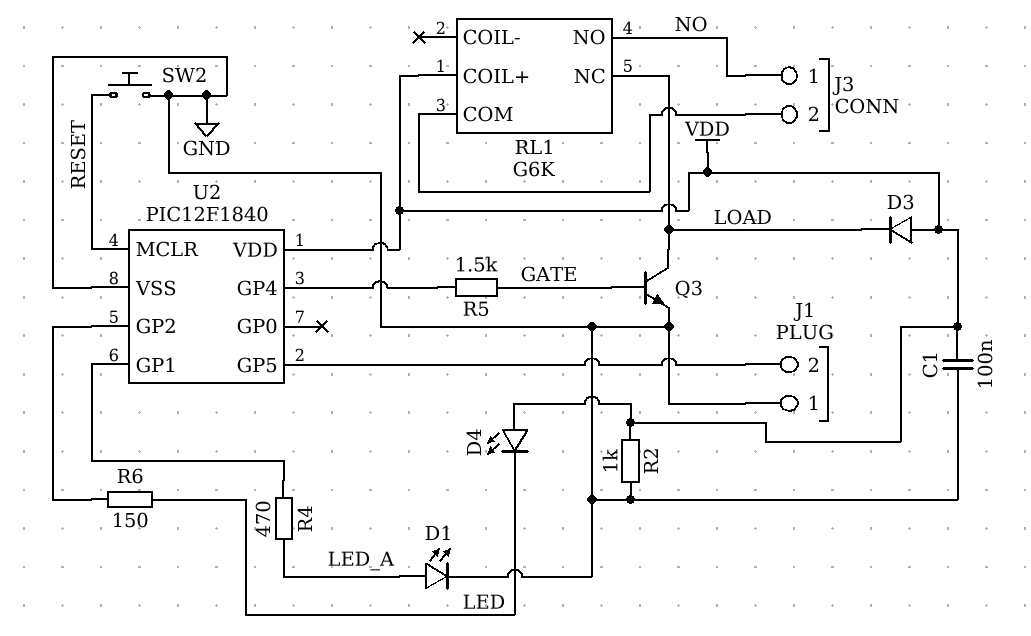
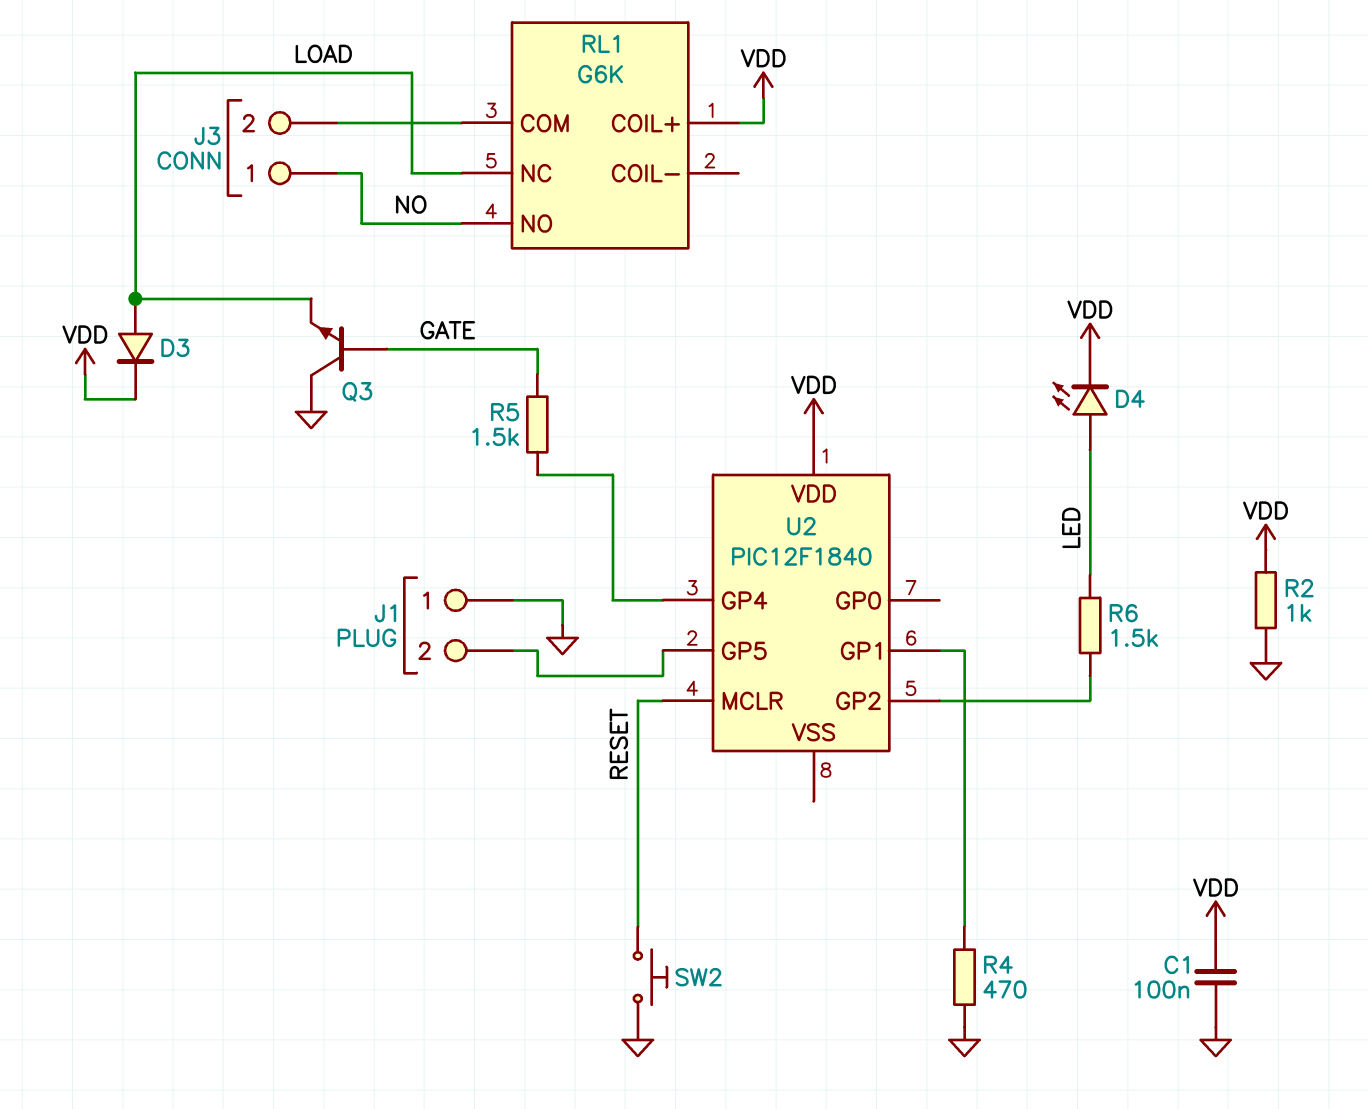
D1: LED (A LED_A, K GND) -> none
D3: diode (A VDD, K LOAD) -> diode (A LOAD, K VDD)
D4: LED (A VDD, K LED) -> LED (A LED, K VDD)
Q3: NPN (B GATE, C LOAD, E GND) -> NPN (B GATE, C GND, E LOAD)
R4: 470 (LED_A, U2/GP1) -> 470 (GND, U2/GP1)
R6: 150 (LED, U2/GP2) -> 1.5k (LED, U2/GP2)
U2 pin VSS: GND -> none

